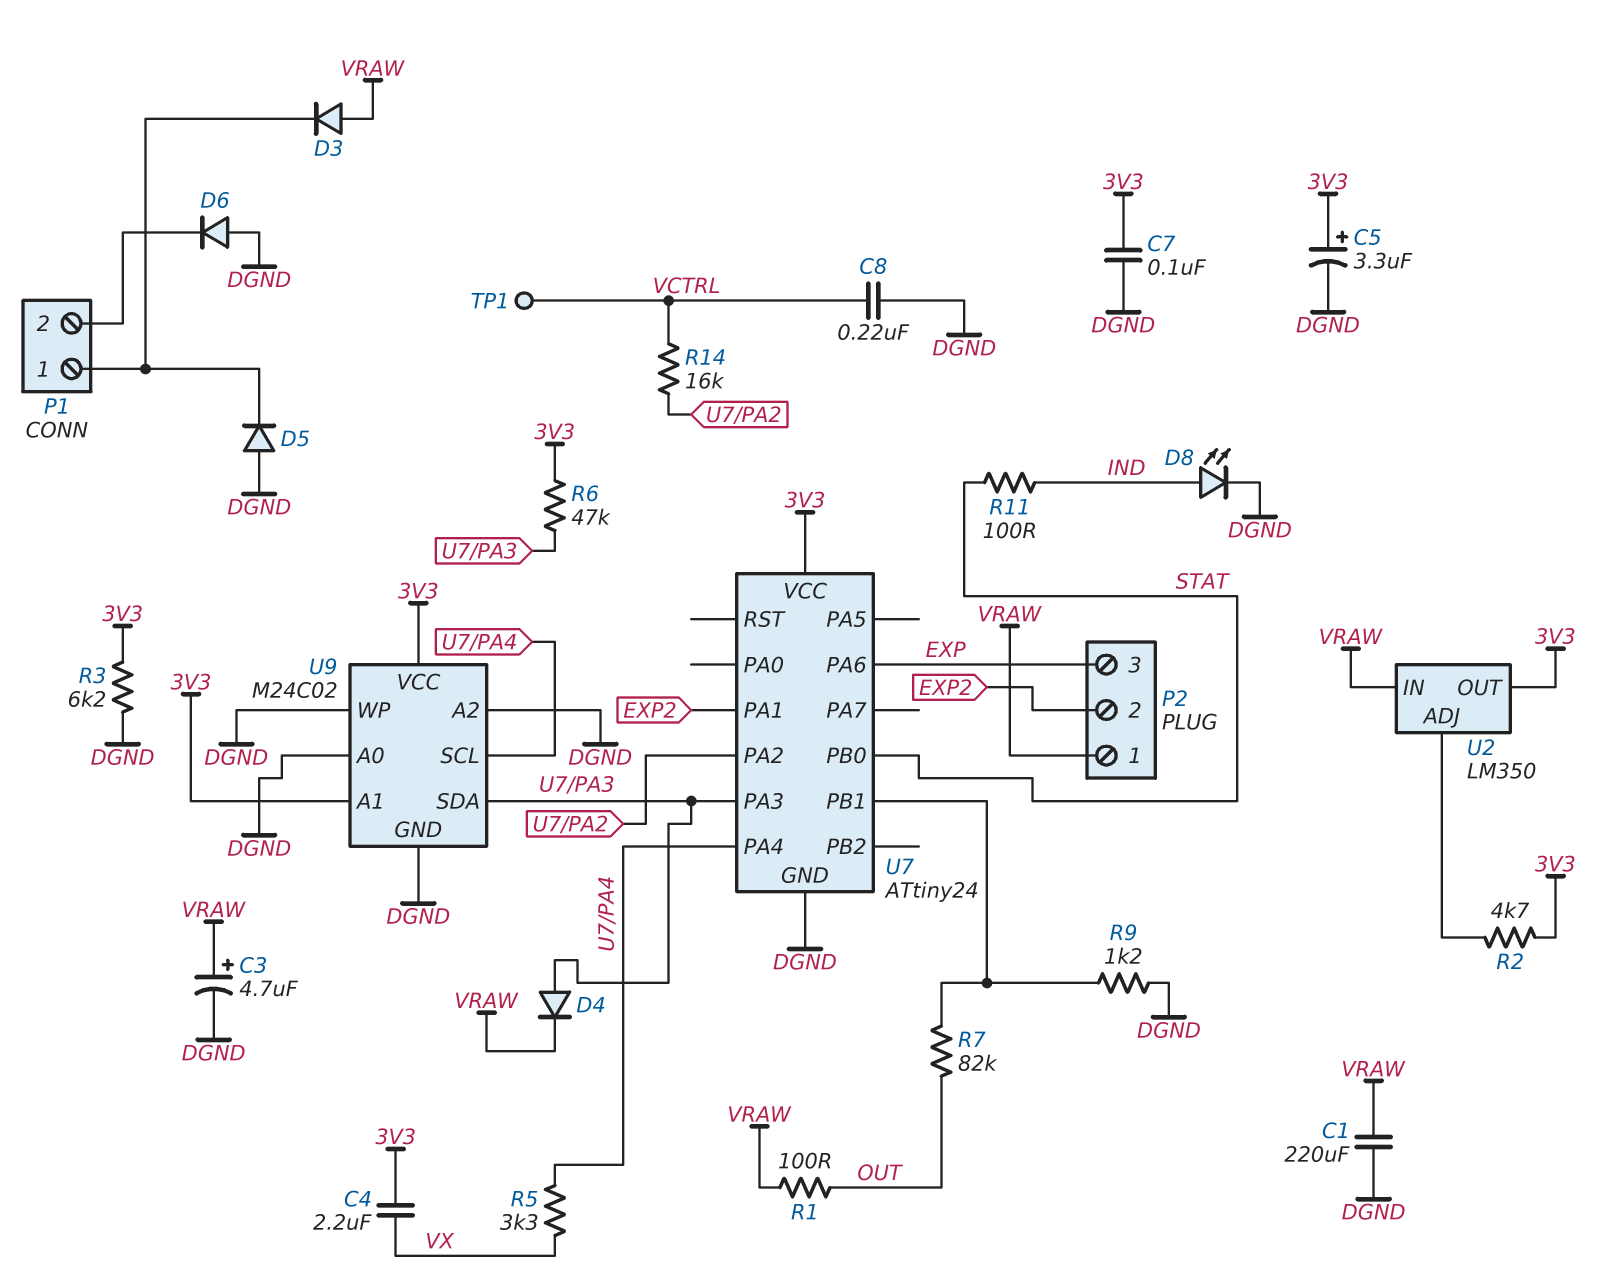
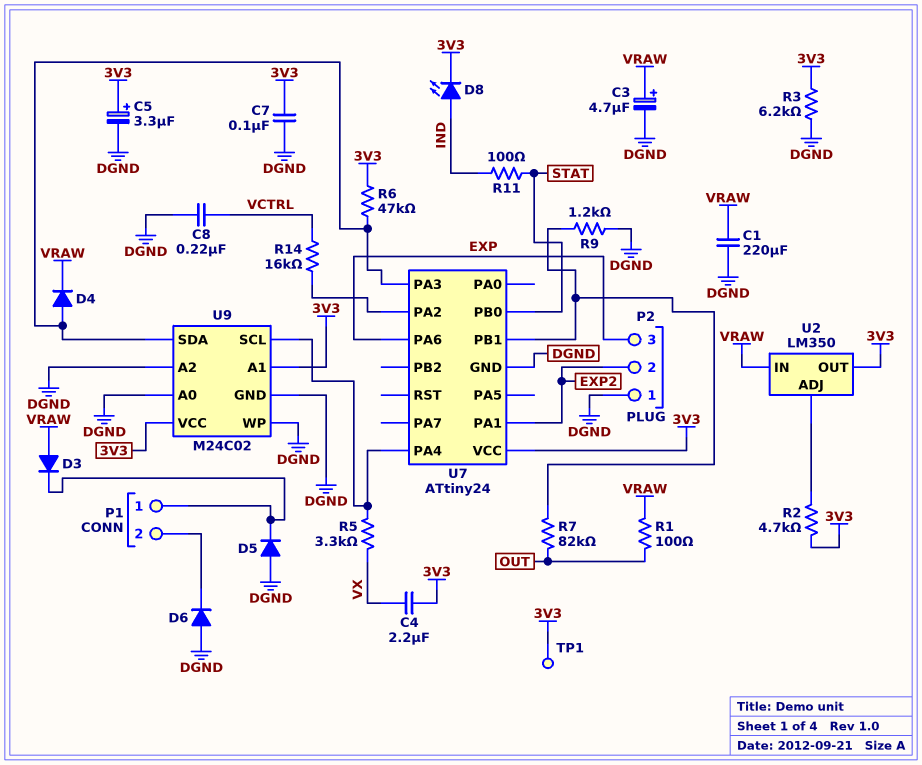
D8: LED (A IND, K DGND) -> LED (A IND, K 3V3)
P2 pin 1: VRAW -> DGND
TP1: test point (VCTRL) -> test point (3V3)

